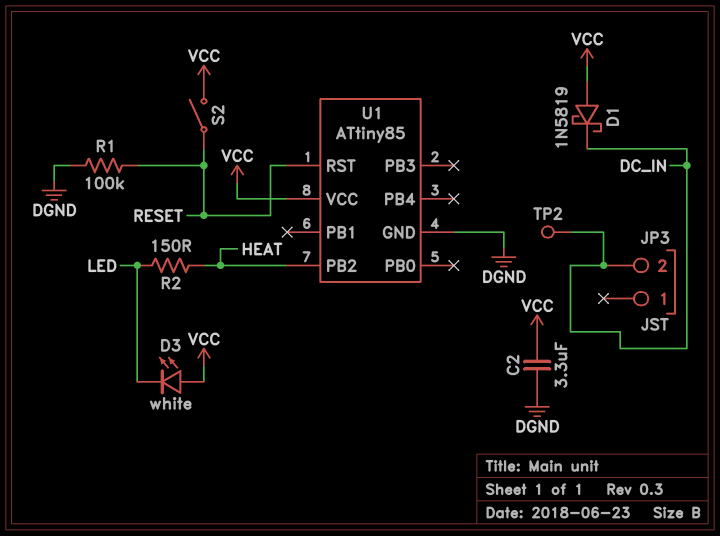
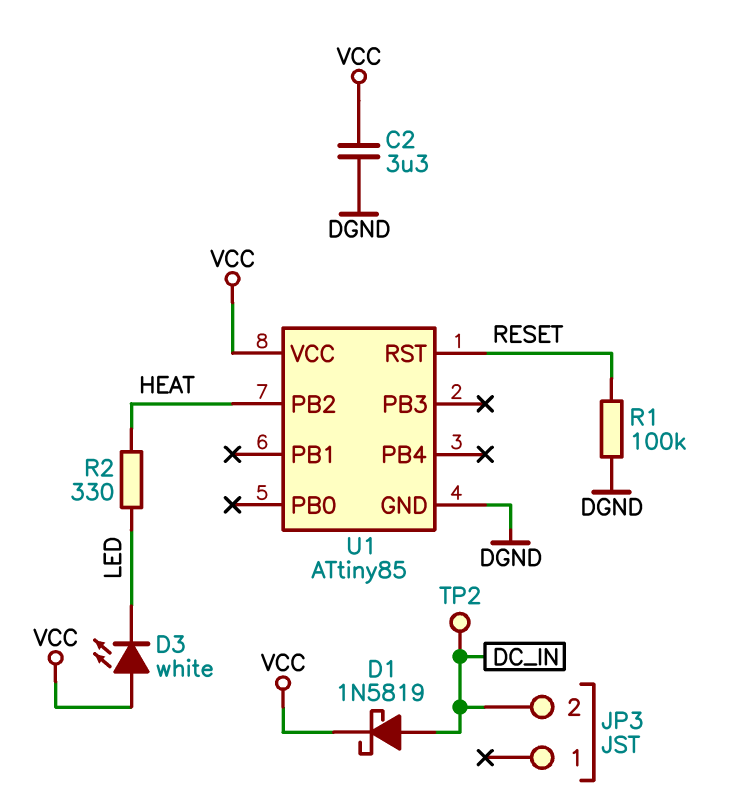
D1: schottky 1N5819 (A VCC, K DC_IN) -> schottky 1N5819 (A DC_IN, K VCC)
R2: 150 (HEAT, LED) -> 330 (HEAT, LED)
S2: switch (RESET, VCC) -> none

